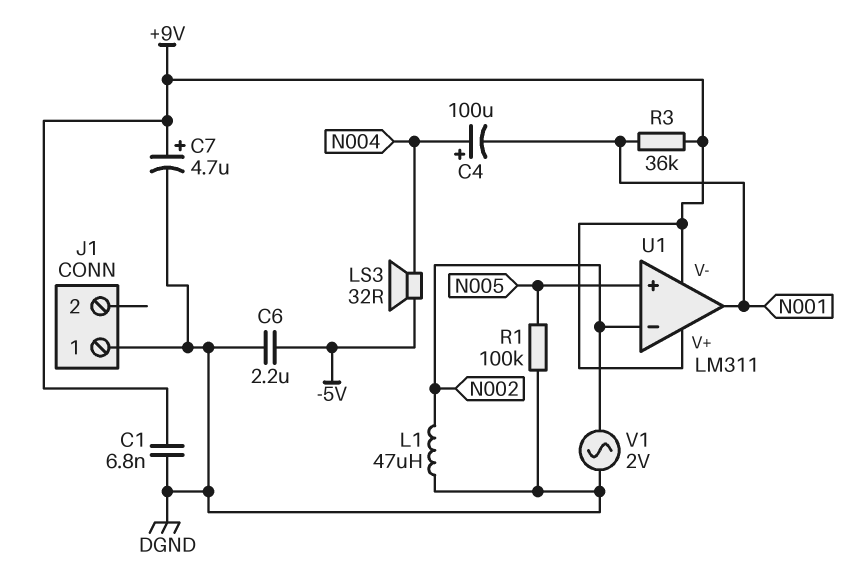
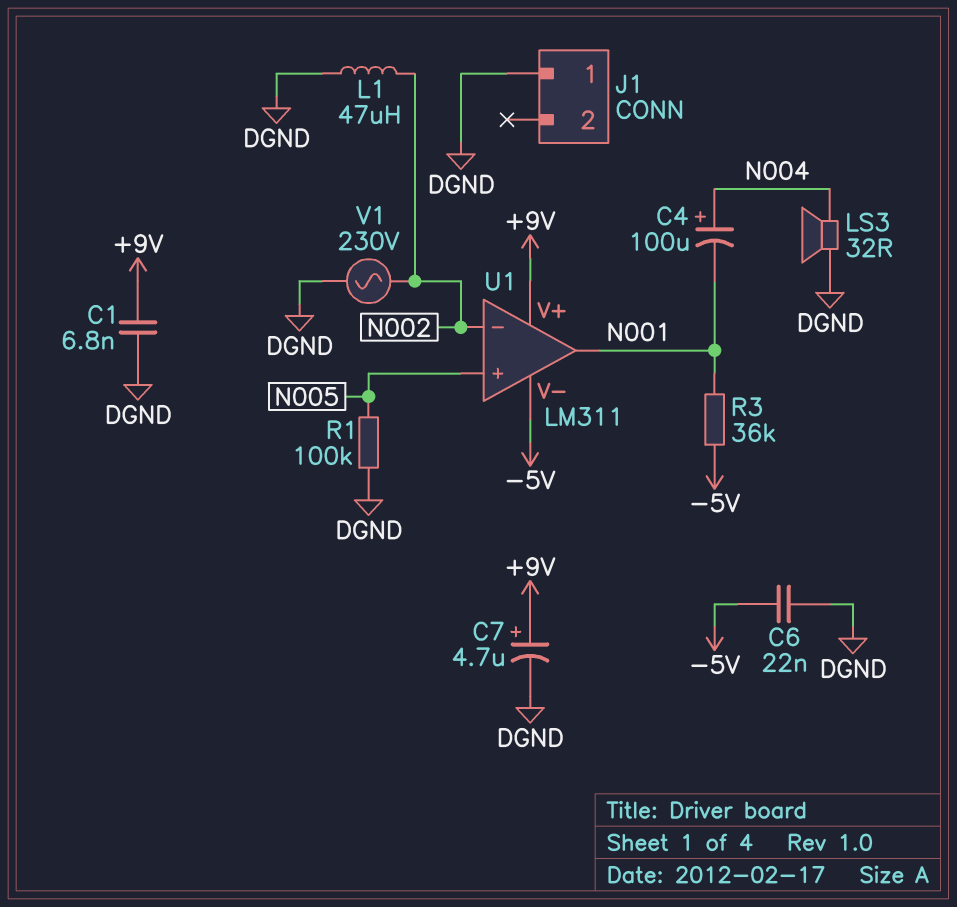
C6: 2.2uF (-5V, DGND) -> 22nF (-5V, DGND)
LS3: speaker 32R (-5V, N004) -> speaker 32R (DGND, N004)
R3: 36k (+9V, N001) -> 36k (-5V, N001)
U1 pin V-: +9V -> -5V
V1: AC 2V (DGND, N002) -> AC 230V (DGND, N002)

